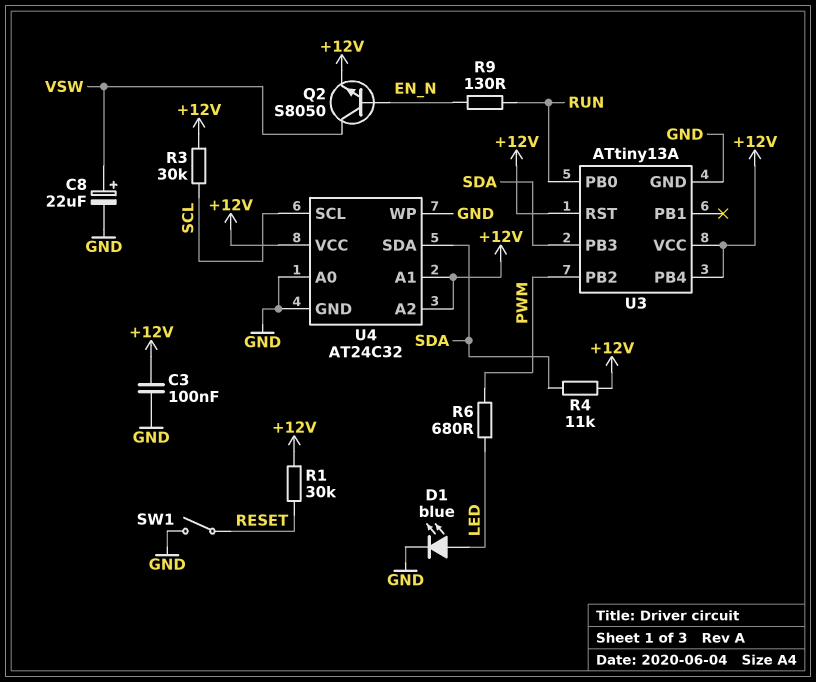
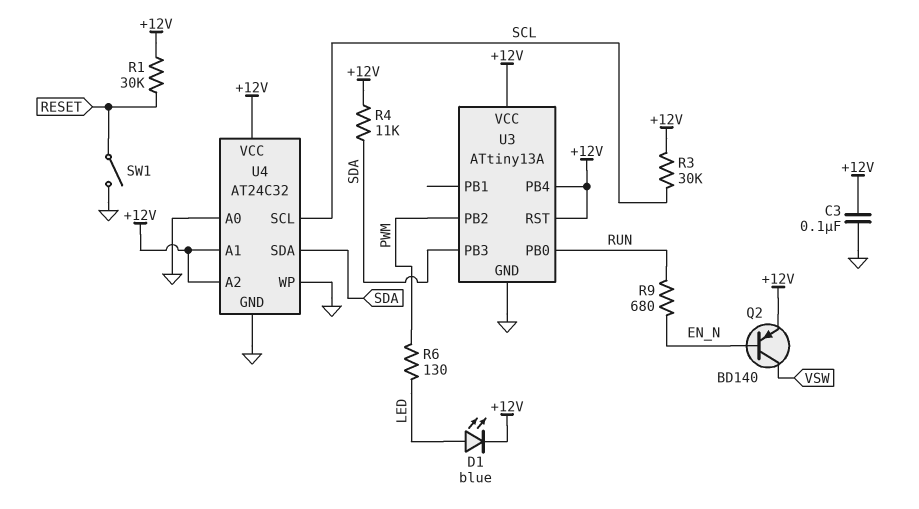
C8: 22uF (plus VSW, minus GND) -> none
D1: LED blue (A LED, K GND) -> LED blue (A LED, K +12V)
Q2: NPN S8050 (B EN_N, C VSW, E +12V) -> PNP BD140 (B EN_N, C VSW, E +12V)
R6: 680 (LED, PWM) -> 130 (LED, PWM)
R9: 130 (EN_N, RUN) -> 680 (EN_N, RUN)

